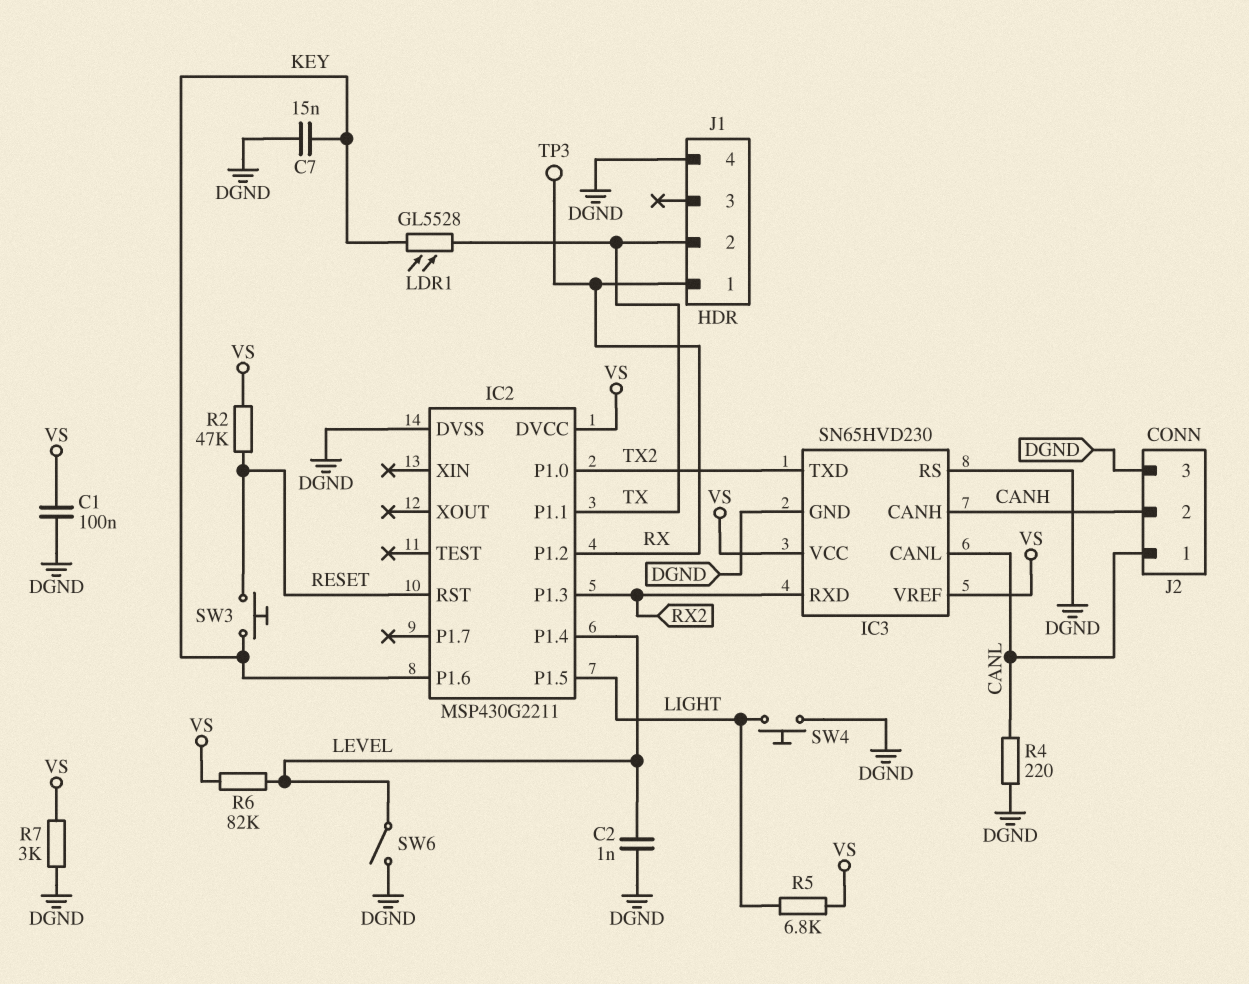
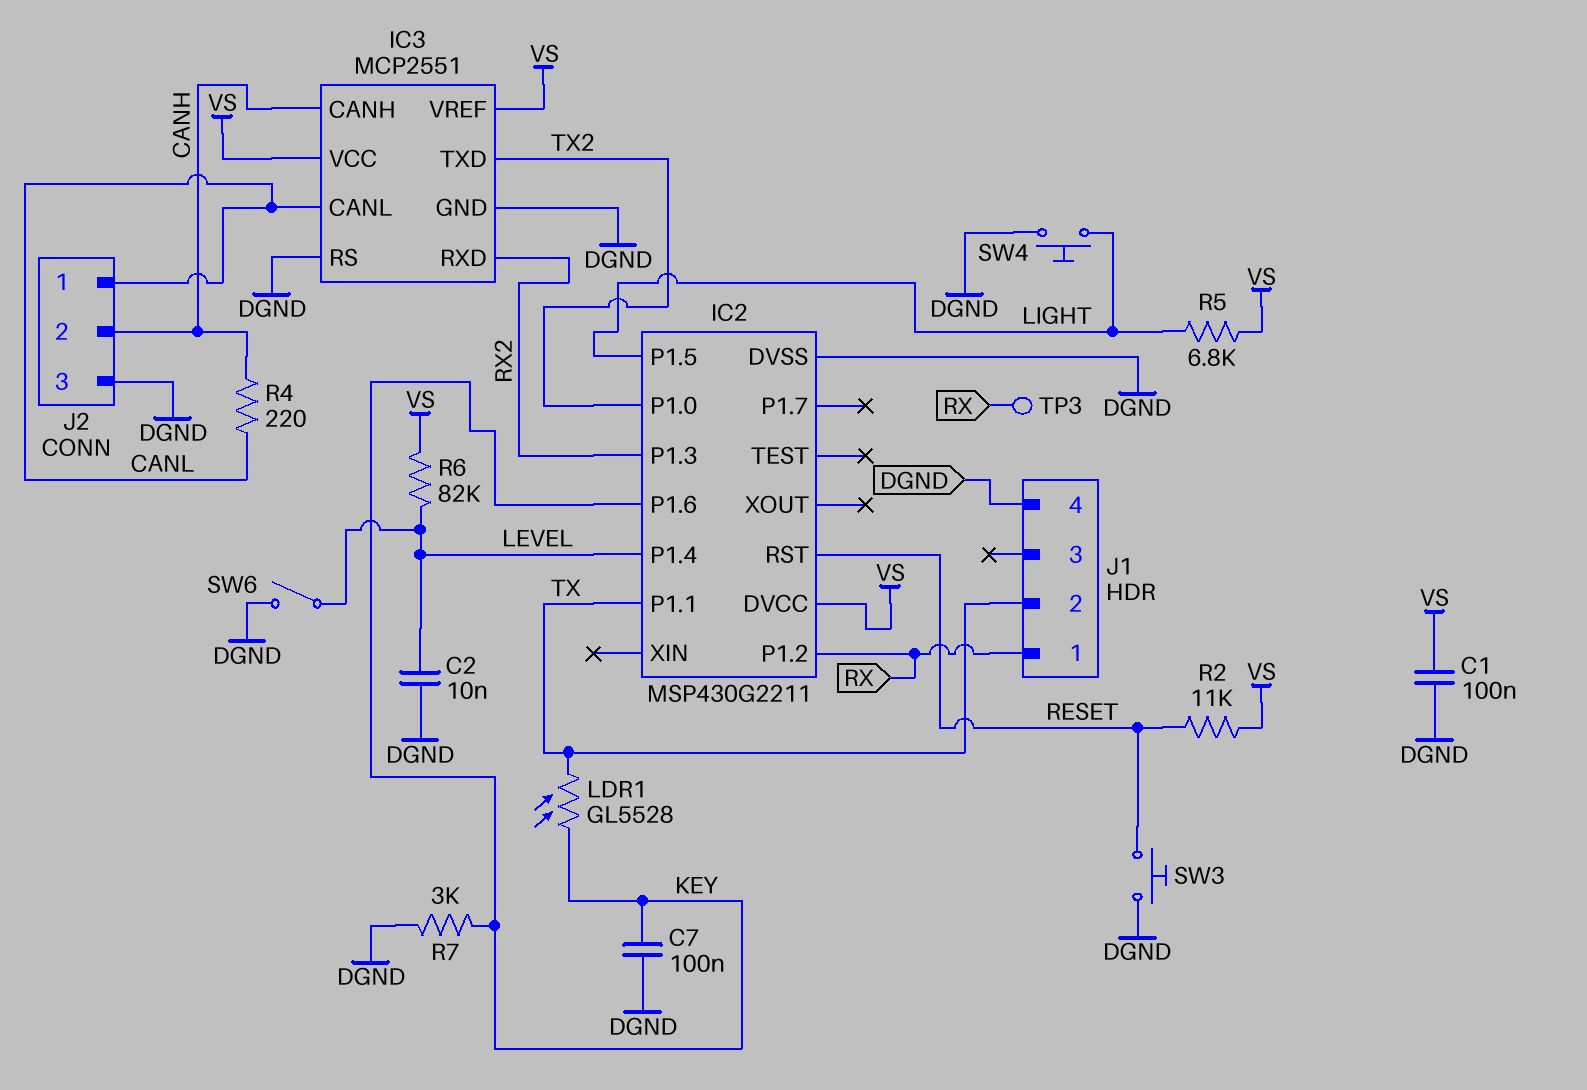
C2: 1nF (DGND, LEVEL) -> 10nF (DGND, LEVEL)
C7: 15nF (DGND, KEY) -> 100nF (DGND, KEY)
IC3: SN65HVD230 -> MCP2551
R2: 47k (RESET, VS) -> 11k (RESET, VS)
R4: 220 (CANL, DGND) -> 220 (CANH, CANL)
R7: 3k (DGND, VS) -> 3k (DGND, KEY)
SW3: button (KEY, RESET) -> button (DGND, RESET)

